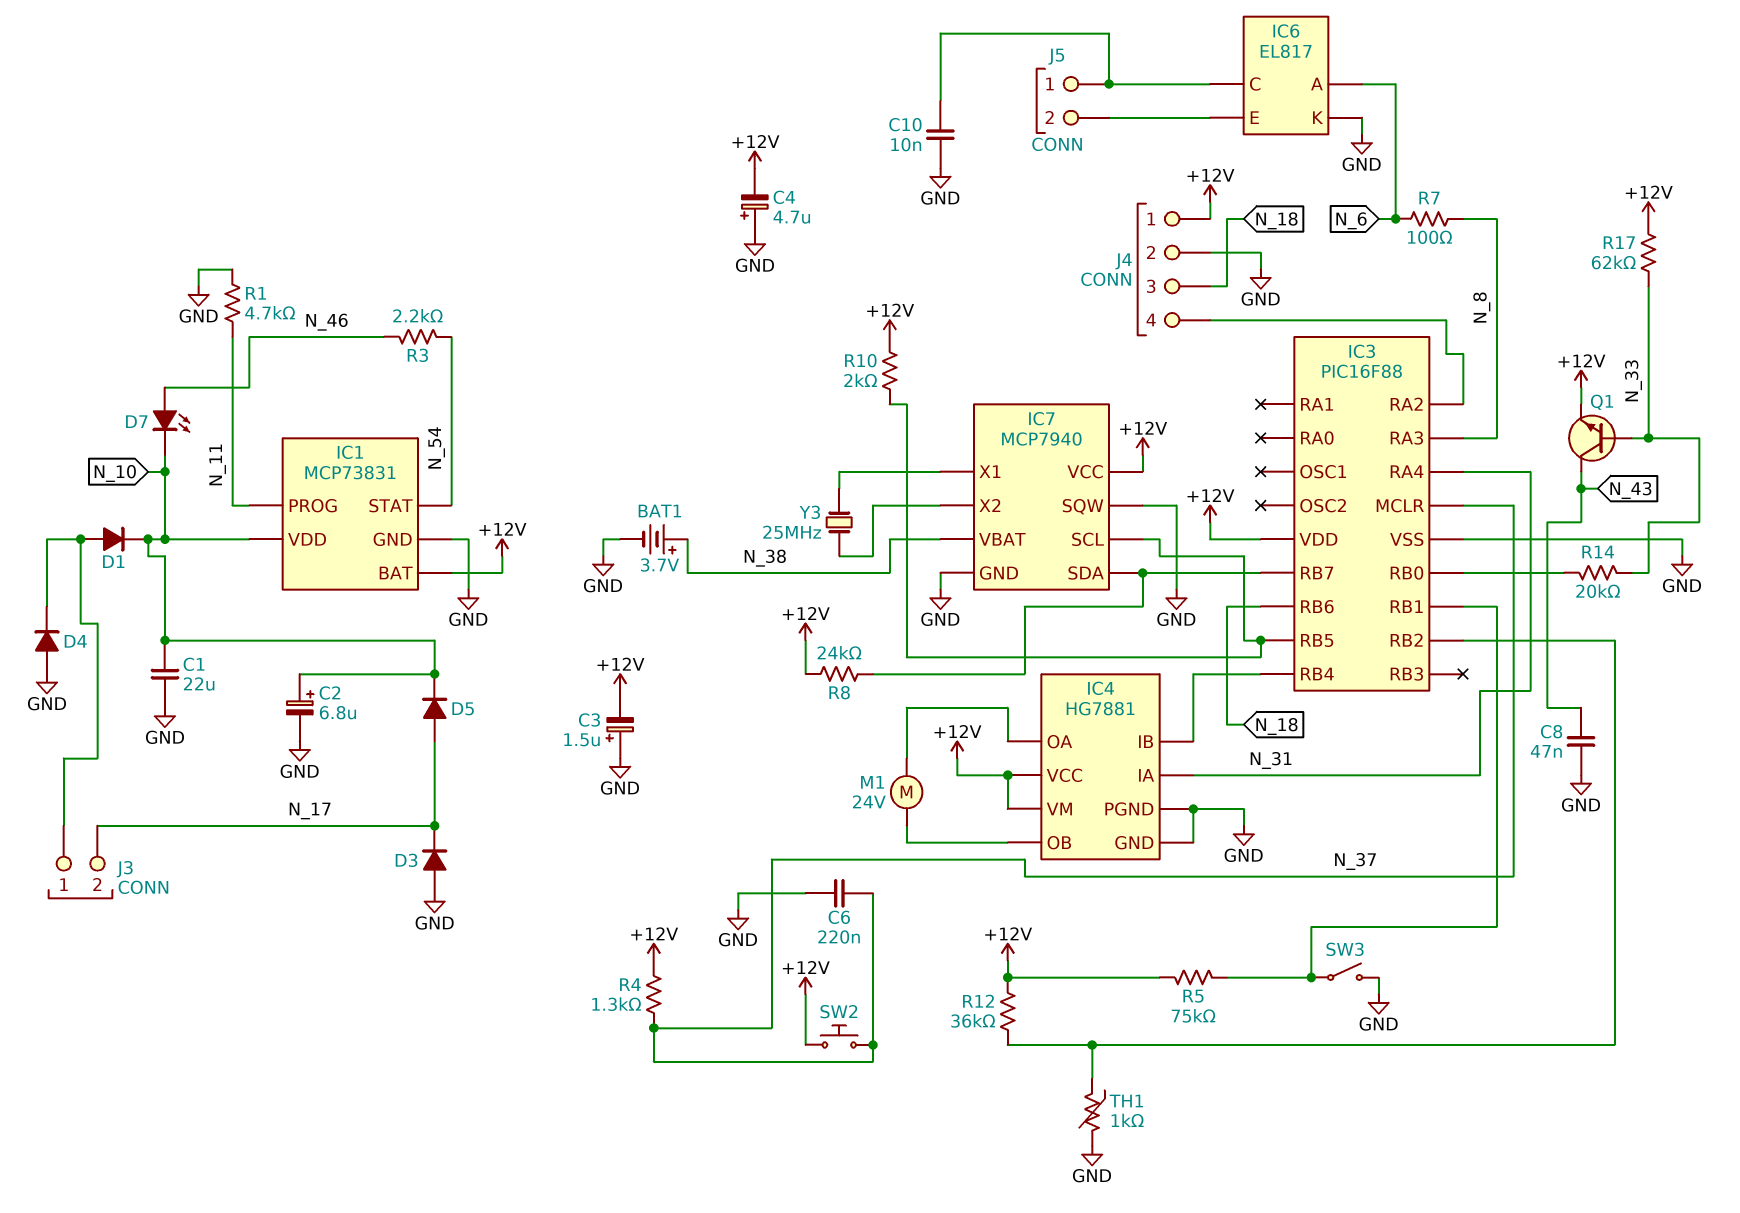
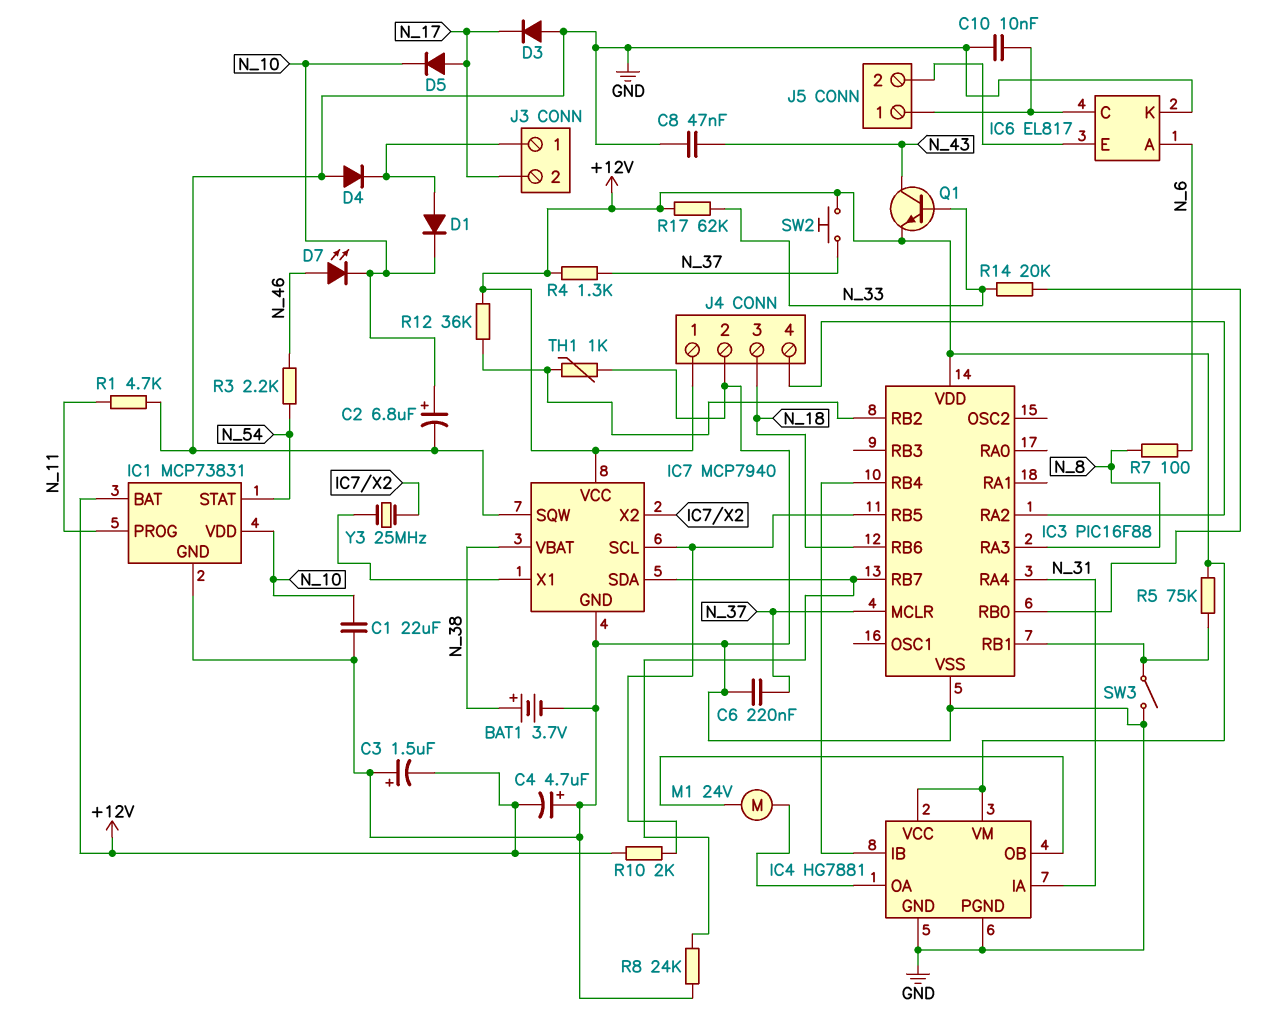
R8: 24k (+12V, IC3/RB7) -> 24k (GND, IC3/RB7)

